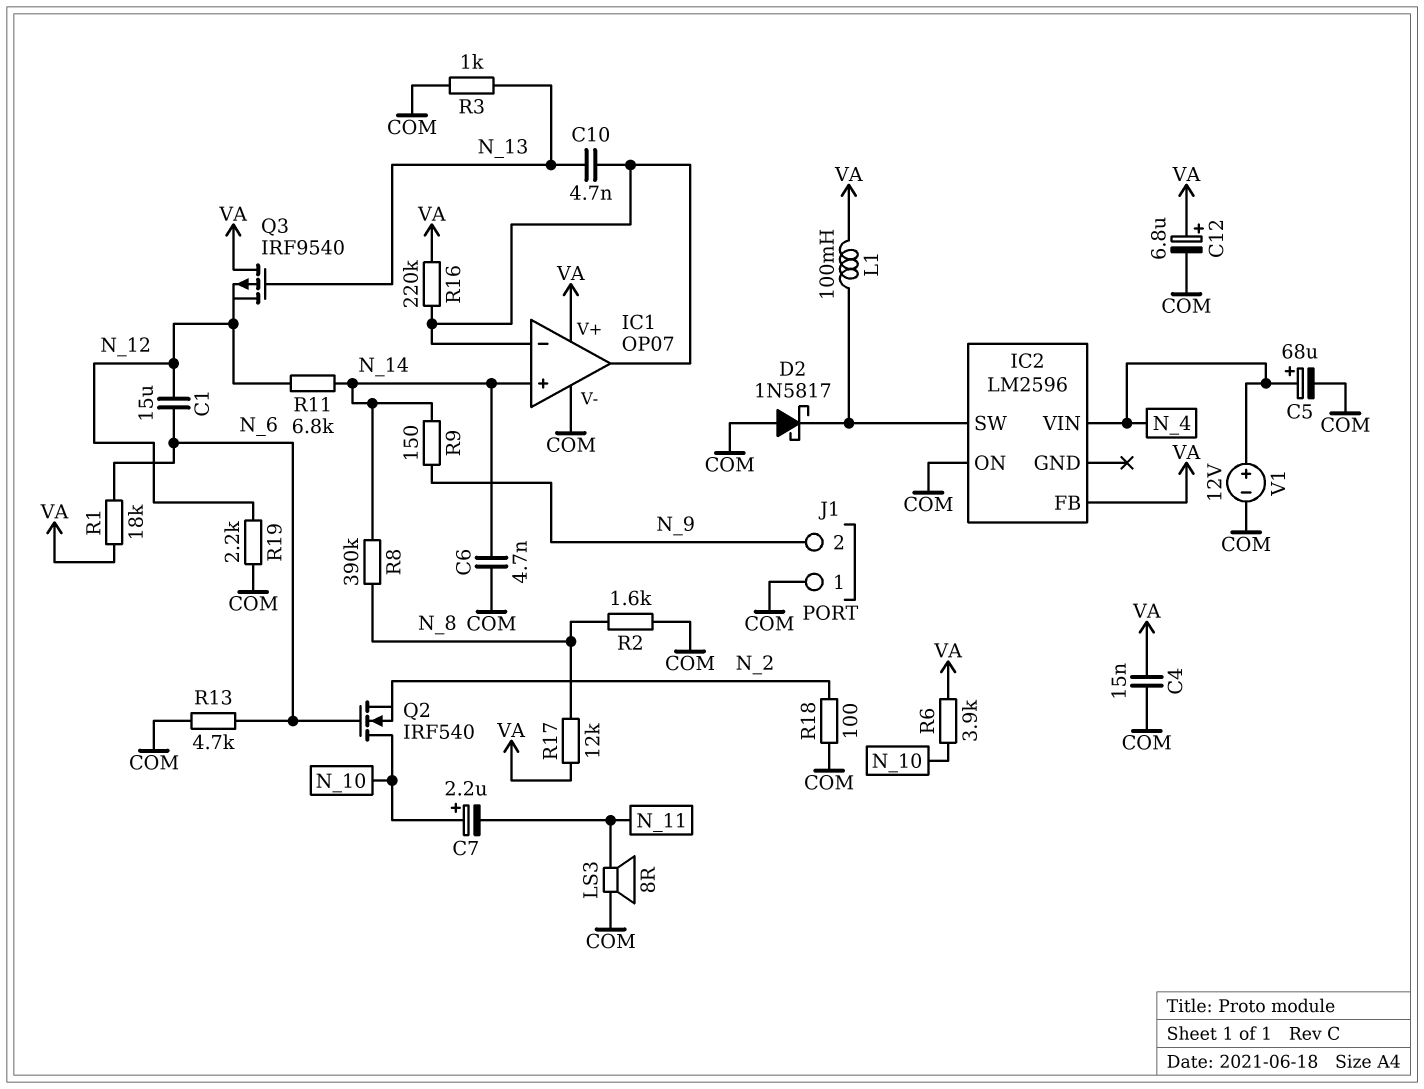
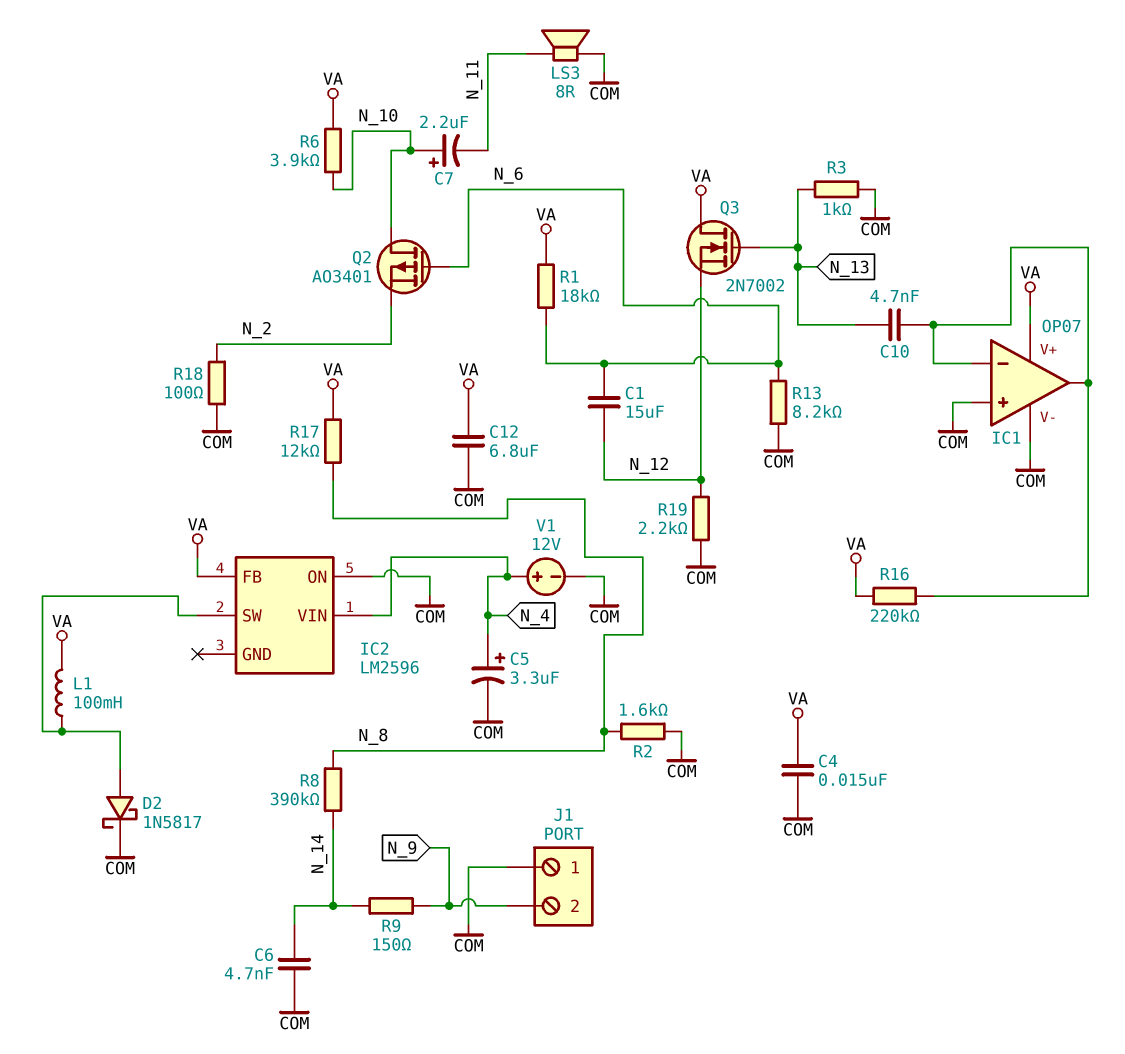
C5: 68uF (plus N_4, minus COM) -> 3.3uF (plus N_4, minus COM)
C12: 6.8uF (plus VA, minus COM) -> 6.8uF (COM, VA)
D2: schottky 1N5817 (A COM, K IC2/SW) -> schottky 1N5817 (A IC2/SW, K COM)
IC1 pin in+: N_14 -> COM
Q2: NMOS IRF540 (G N_6, D N_10, S N_2) -> PMOS AO3401 (G N_6, D N_10, S N_2)
Q3: PMOS IRF9540 (G N_13, D VA, S N_12) -> NMOS 2N7002 (G N_13, D VA, S N_12)
R11: 6.8k (N_12, N_14) -> none
R13: 4.7k (COM, N_6) -> 8.2k (COM, N_6)

